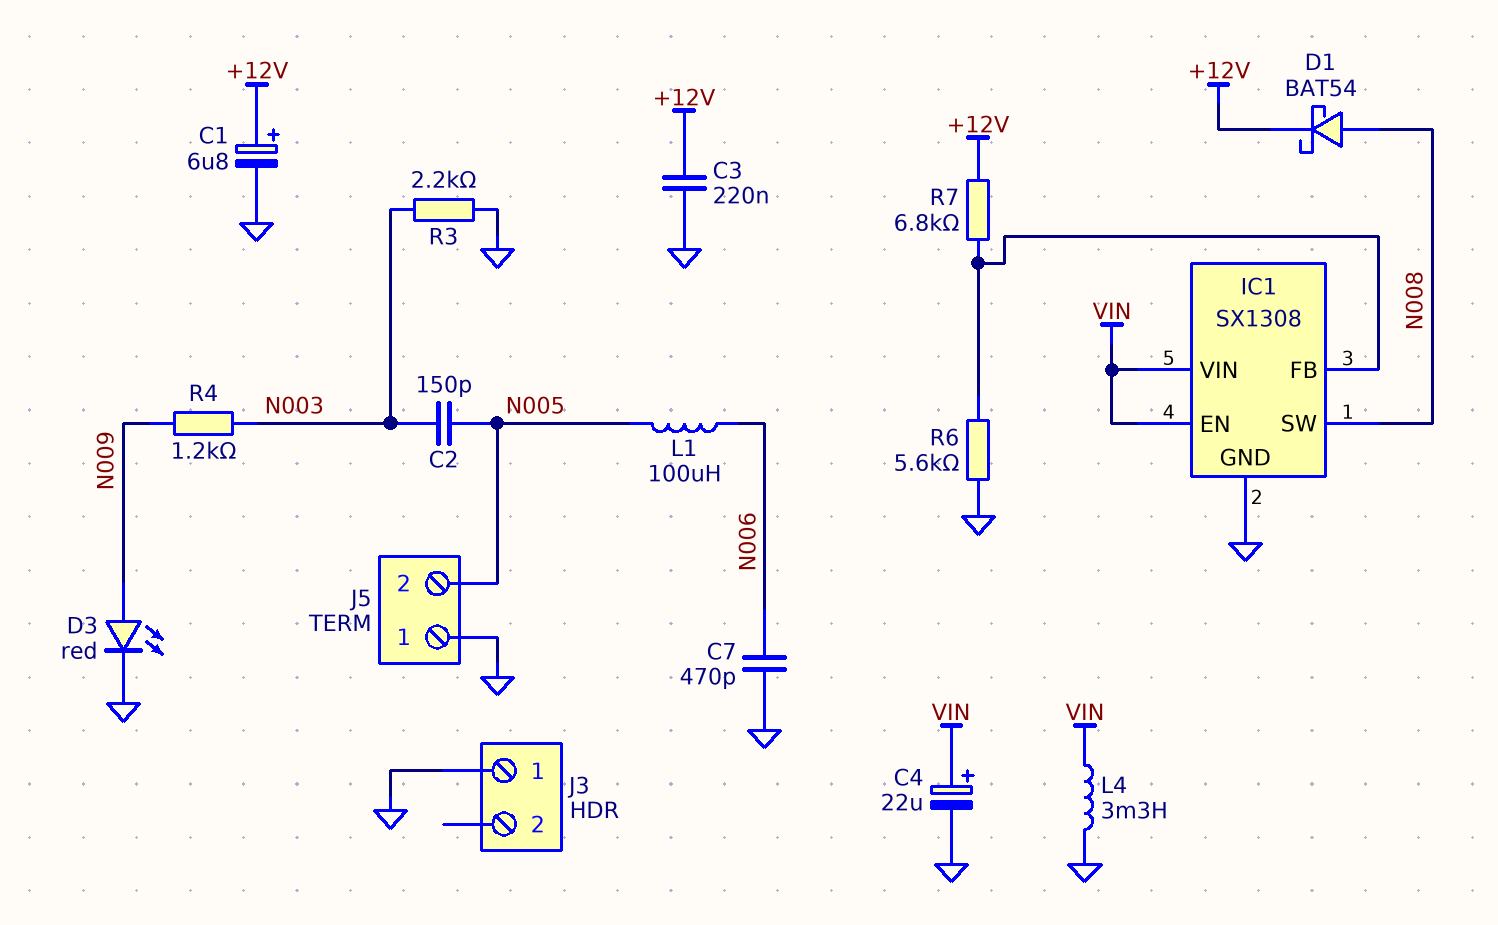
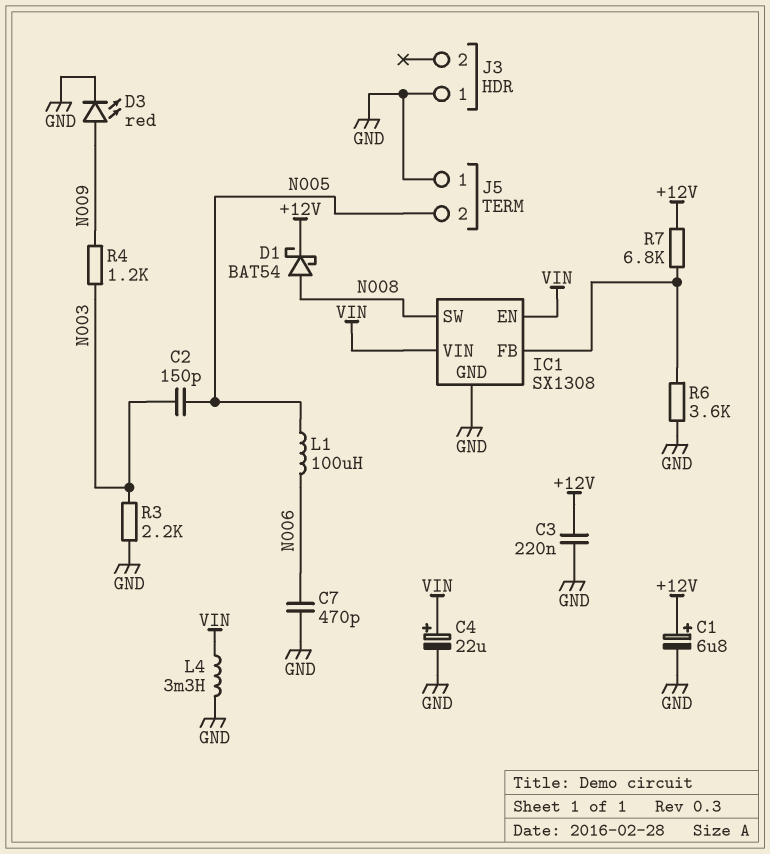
R6: 5.6k (GND, IC1/FB) -> 3.6k (GND, IC1/FB)

